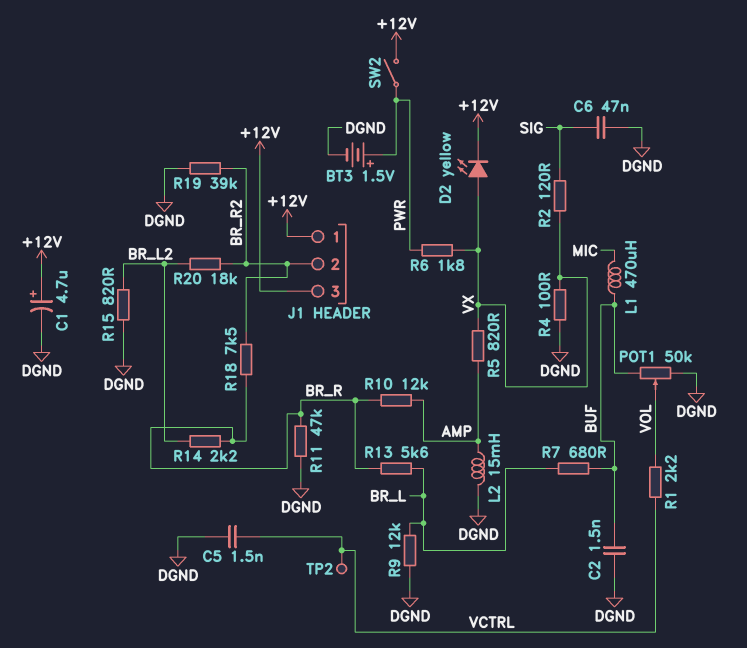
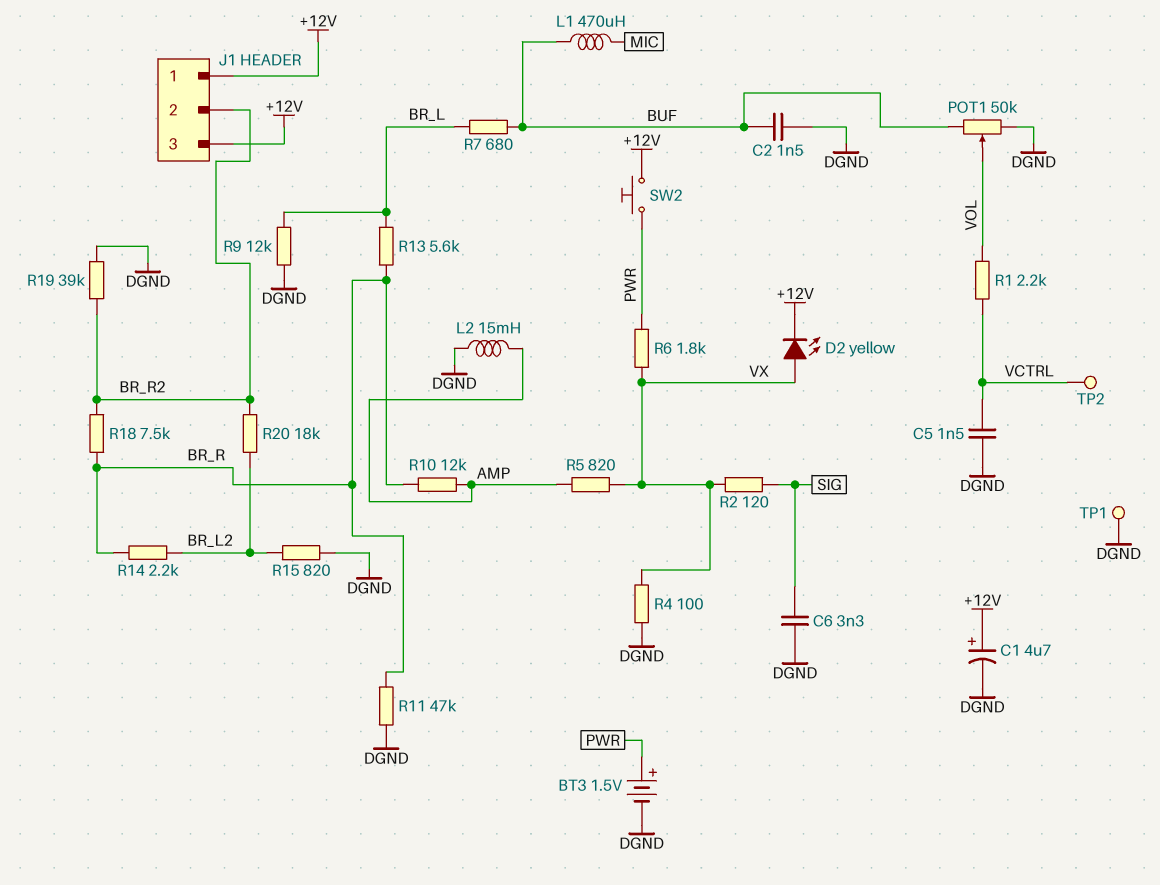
C6: 47nF (DGND, SIG) -> 3.3nF (DGND, SIG)
SW2: switch (+12V, PWR) -> button (+12V, PWR)
TP1: none -> test point (DGND)

